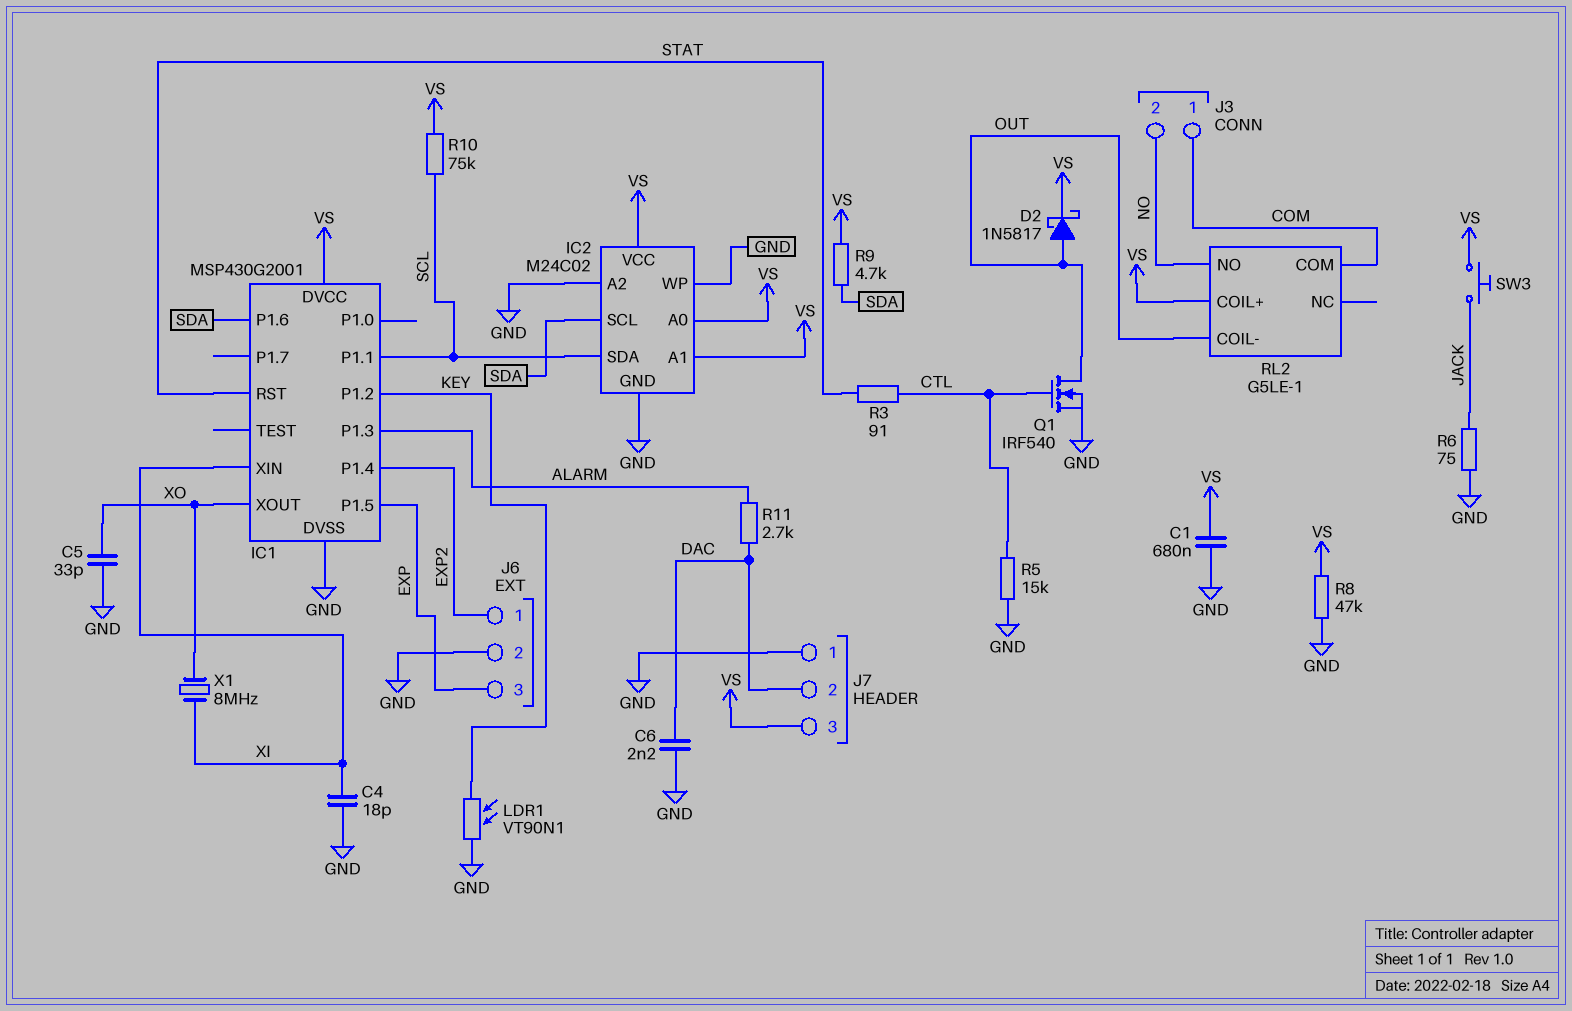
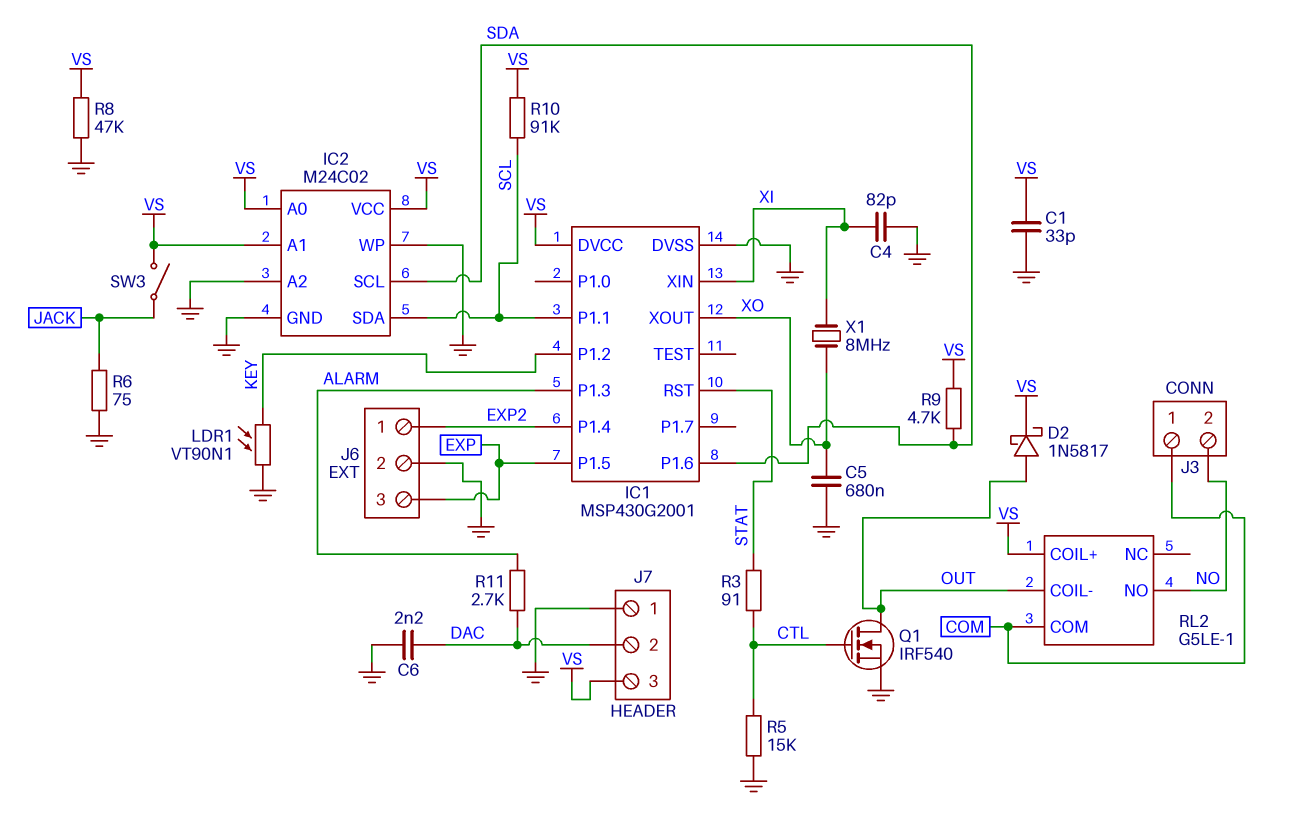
C1: 680nF (GND, VS) -> 33pF (GND, VS)
C4: 18pF (GND, XI) -> 82pF (GND, XI)
C5: 33pF (GND, XO) -> 680nF (GND, XO)
R10: 75k (SCL, VS) -> 91k (SCL, VS)
SW3: button (JACK, VS) -> switch (JACK, VS)

